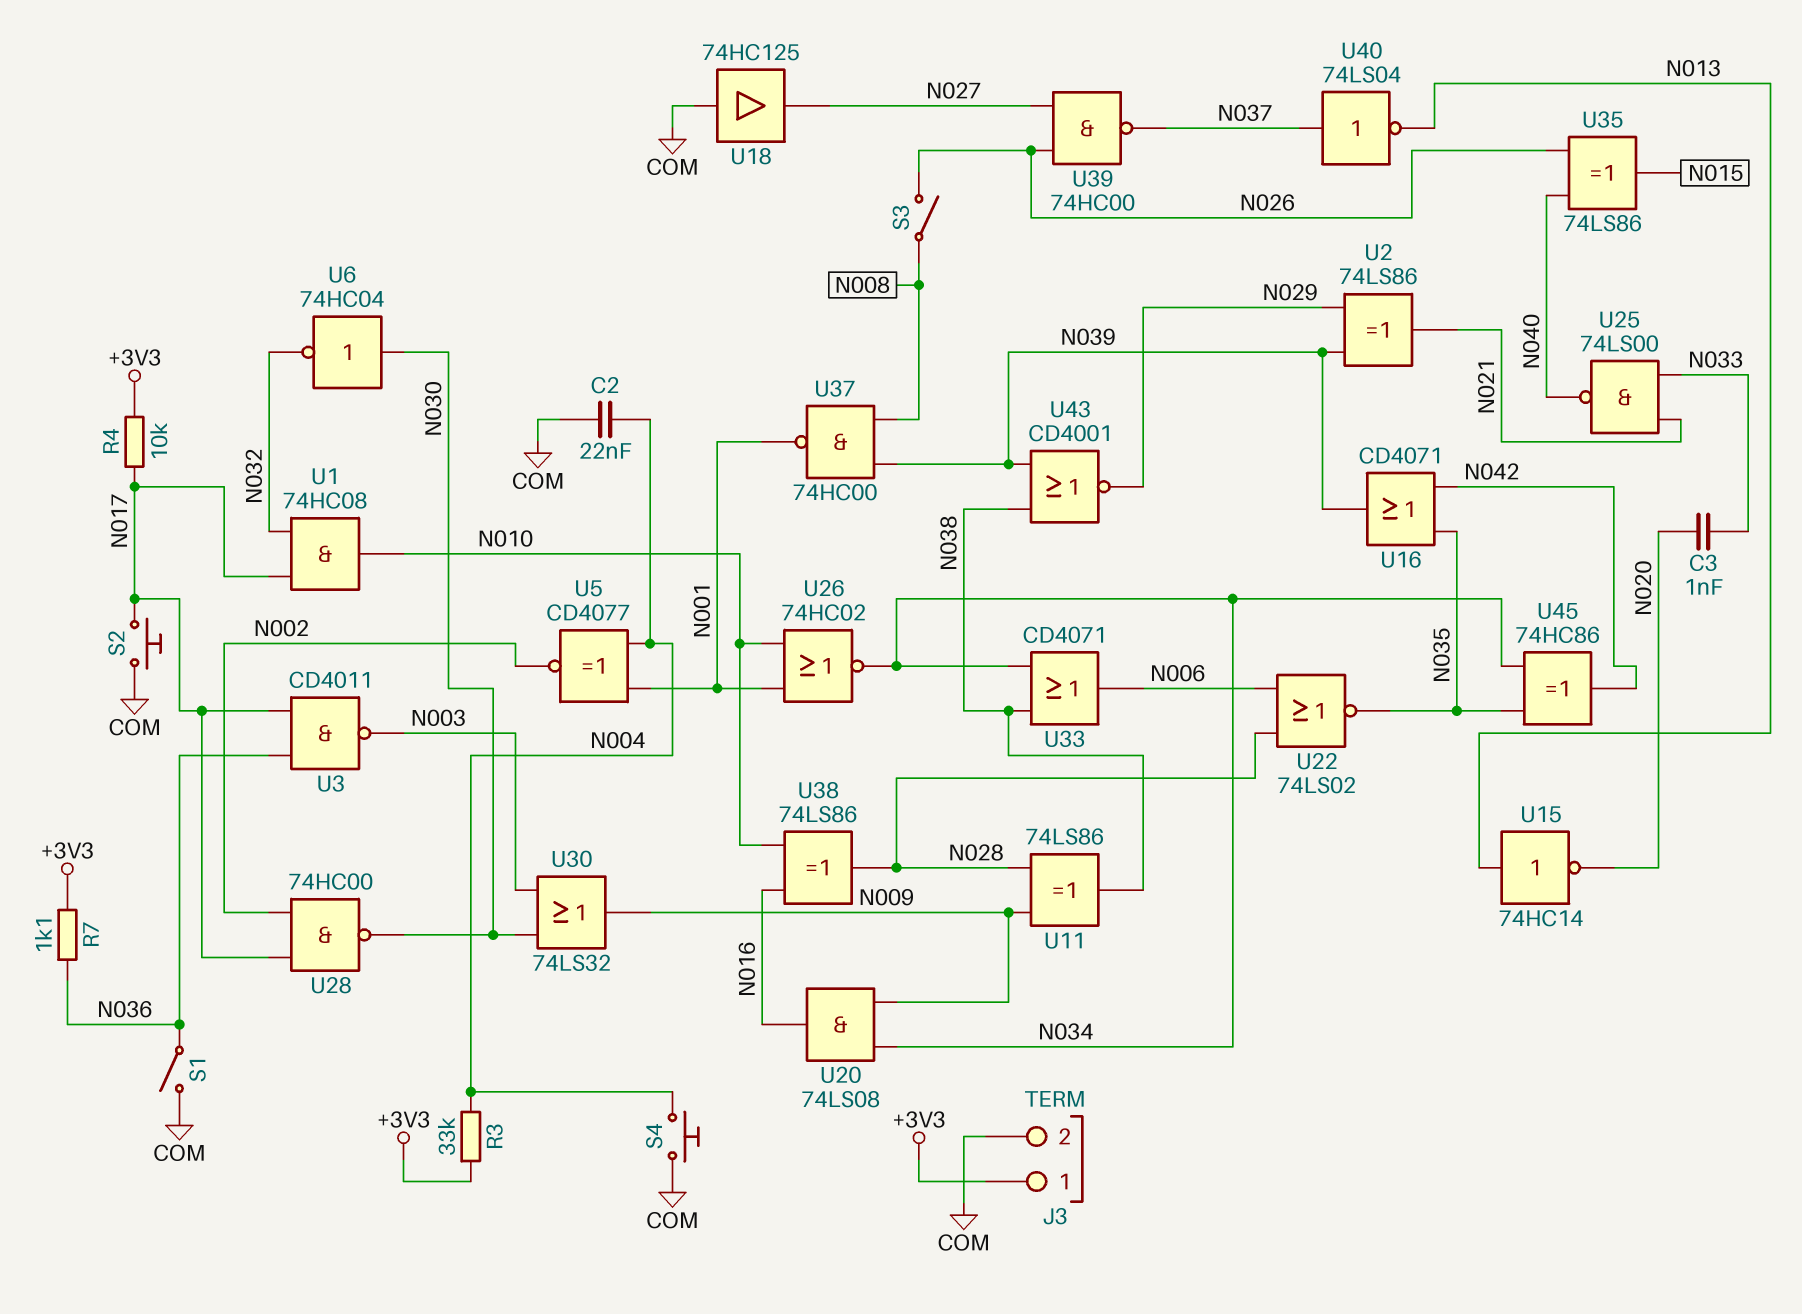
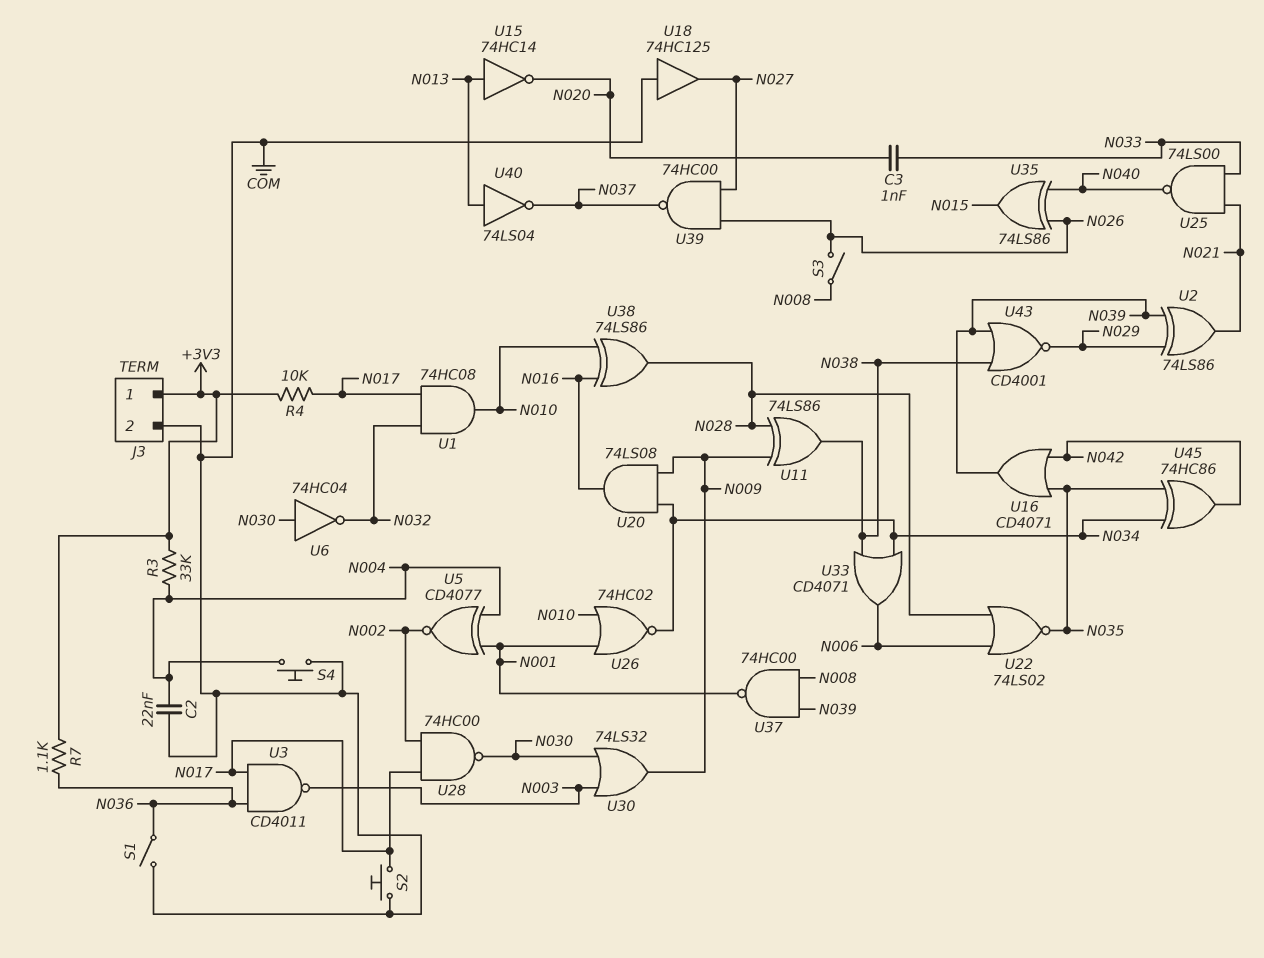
U40: NOT 74LS04 (in N037, out N013) -> NOT 74LS04 (in N013, out N037)

